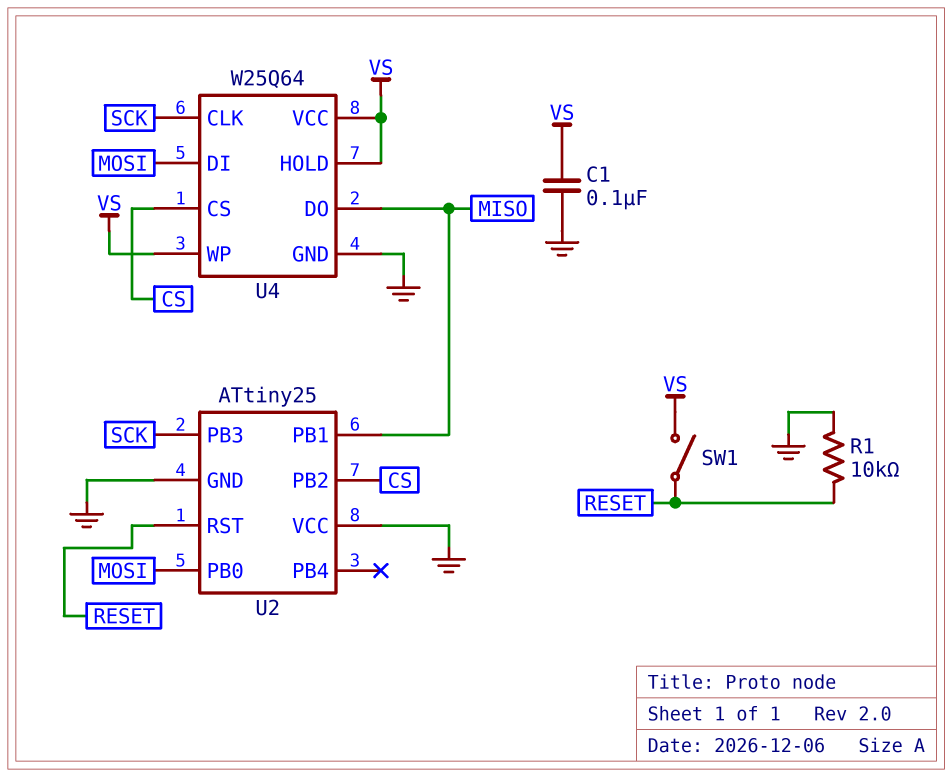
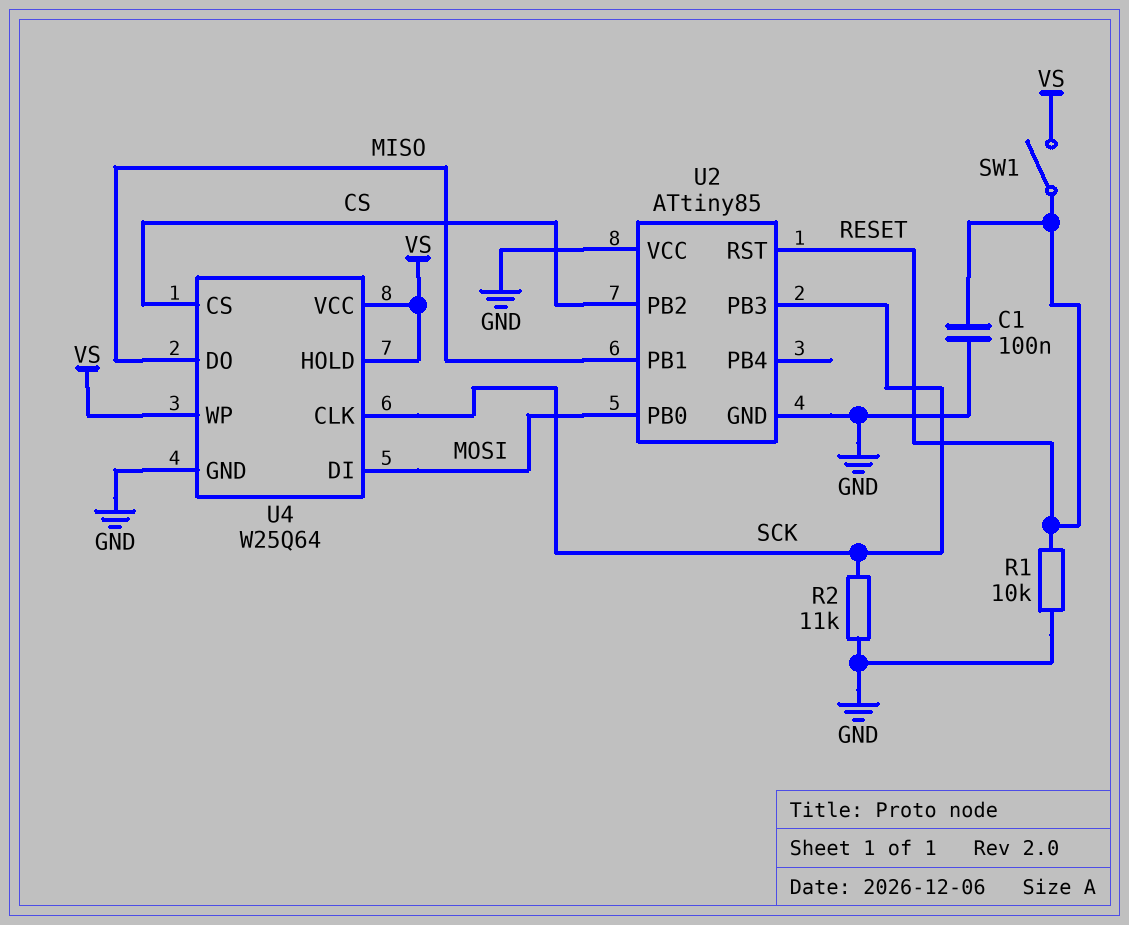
C1: 100nF (GND, VS) -> 100nF (GND, RESET)
R2: none -> 11k (GND, SCK)
U2: ATtiny25 -> ATtiny85

